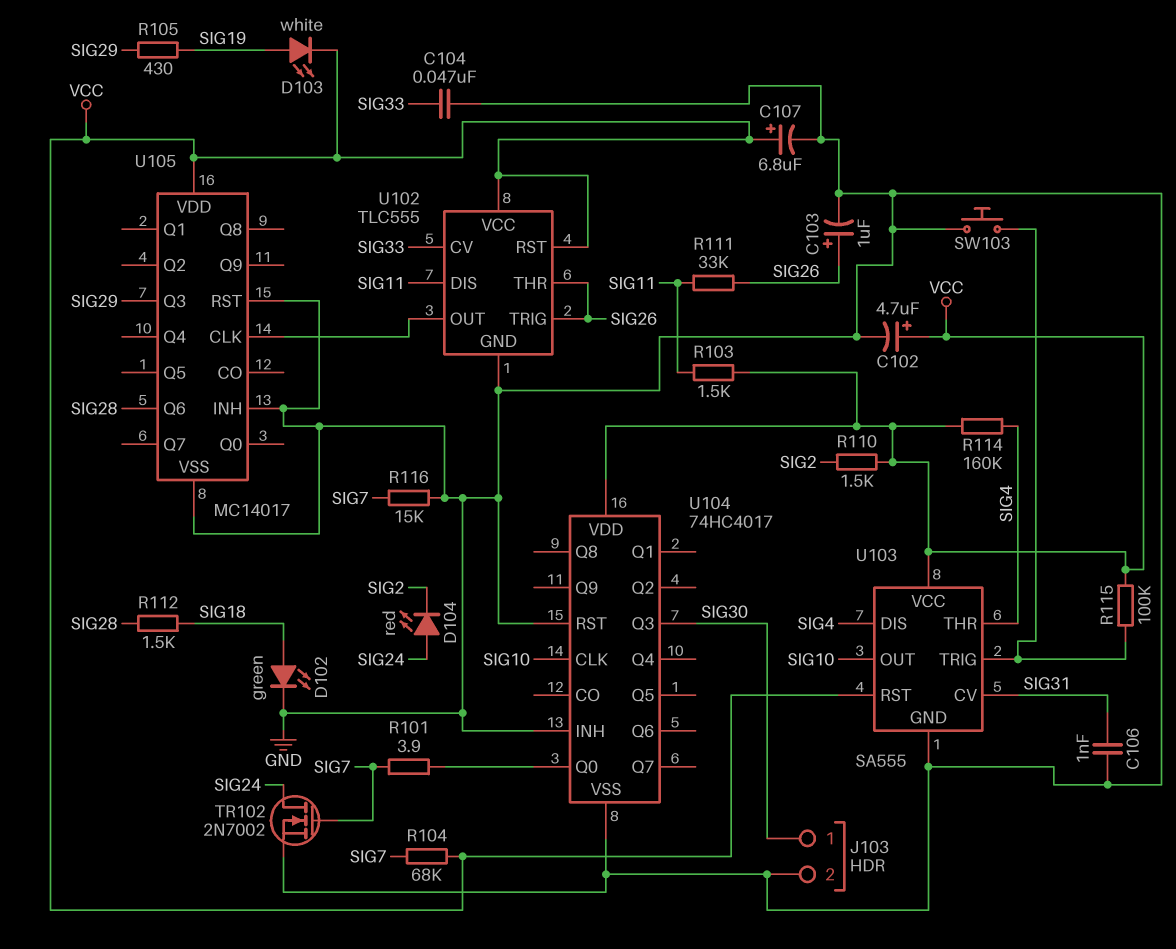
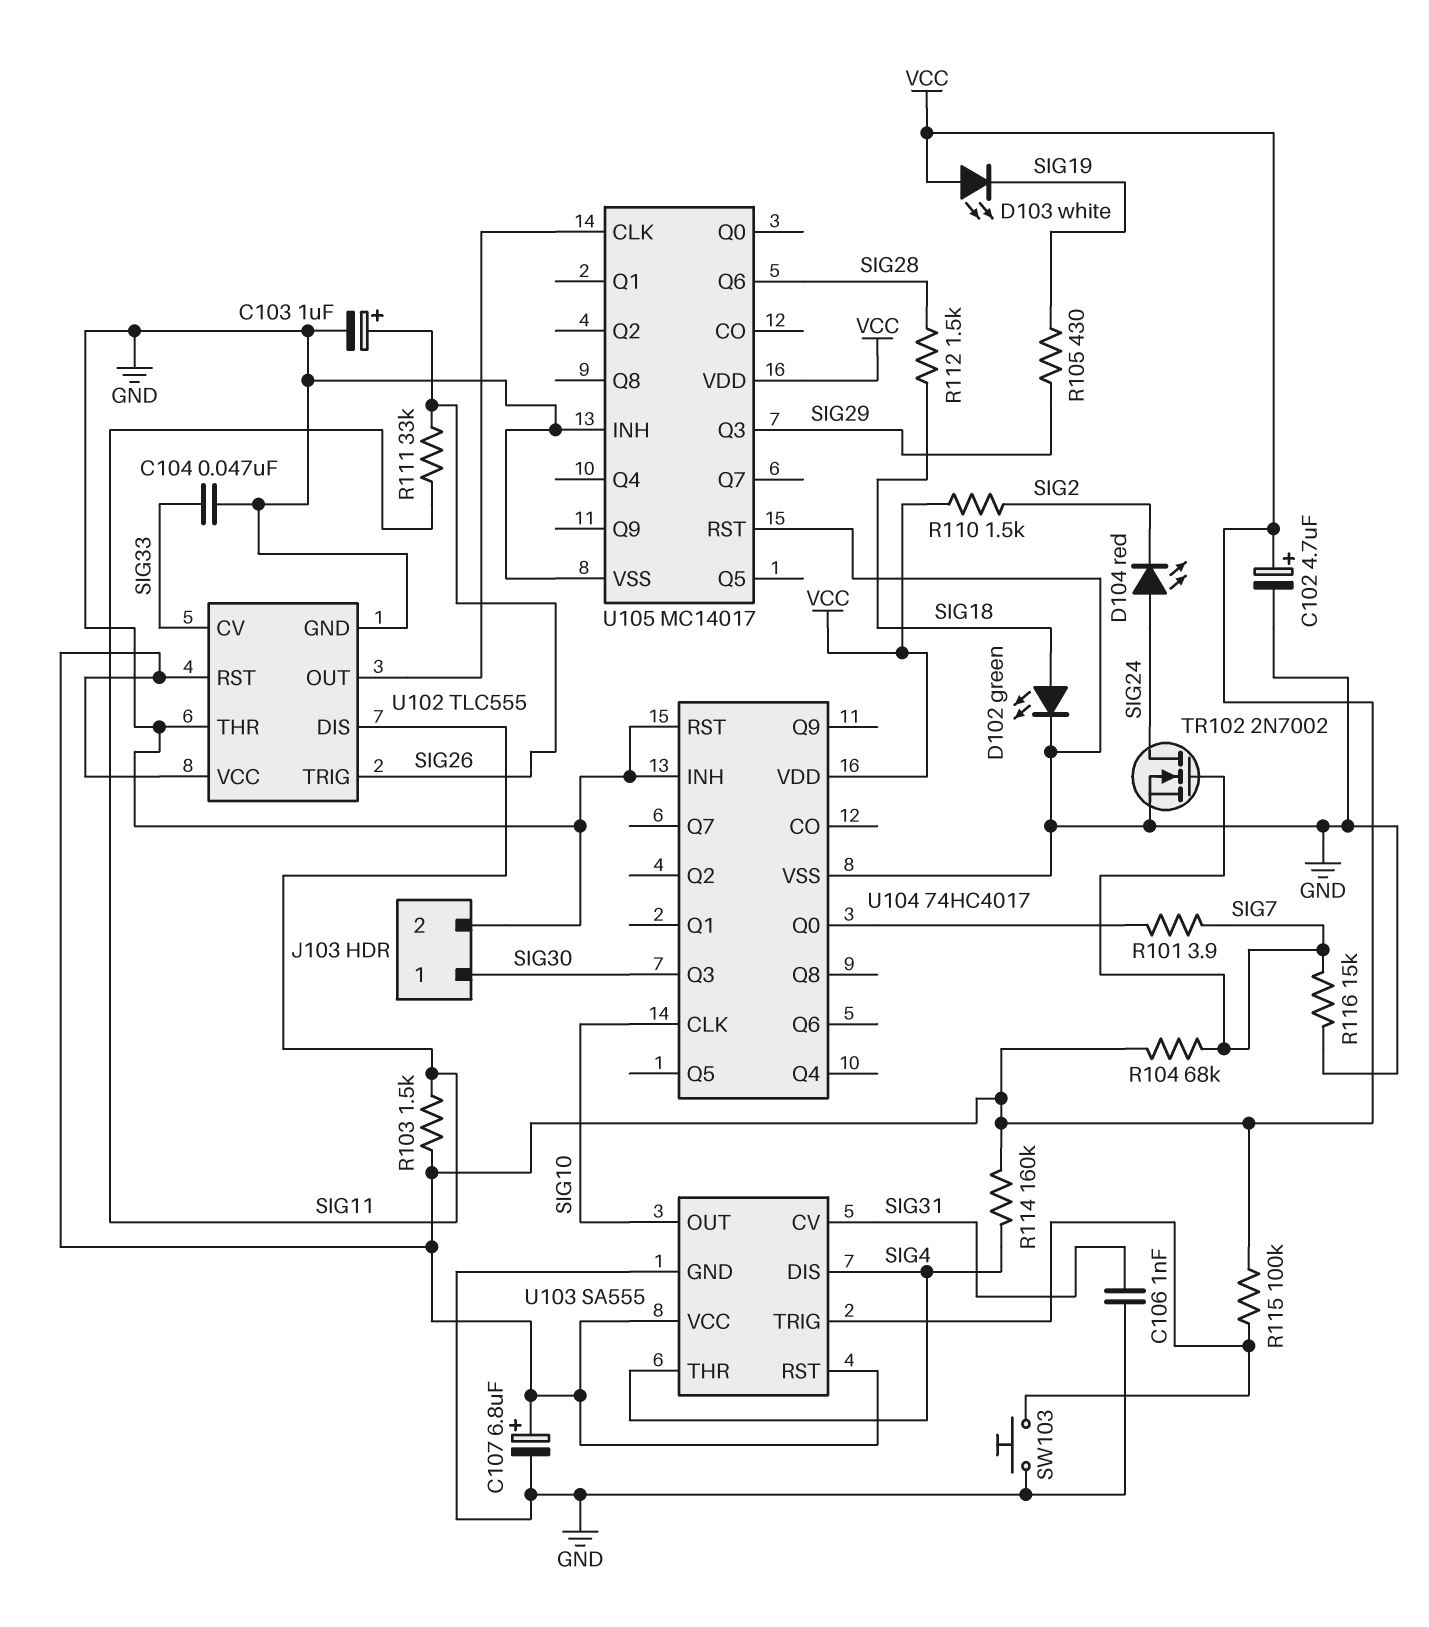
D103: LED white (A SIG19, K VCC) -> LED white (A VCC, K SIG19)
U102 pin THR: SIG26 -> GND

